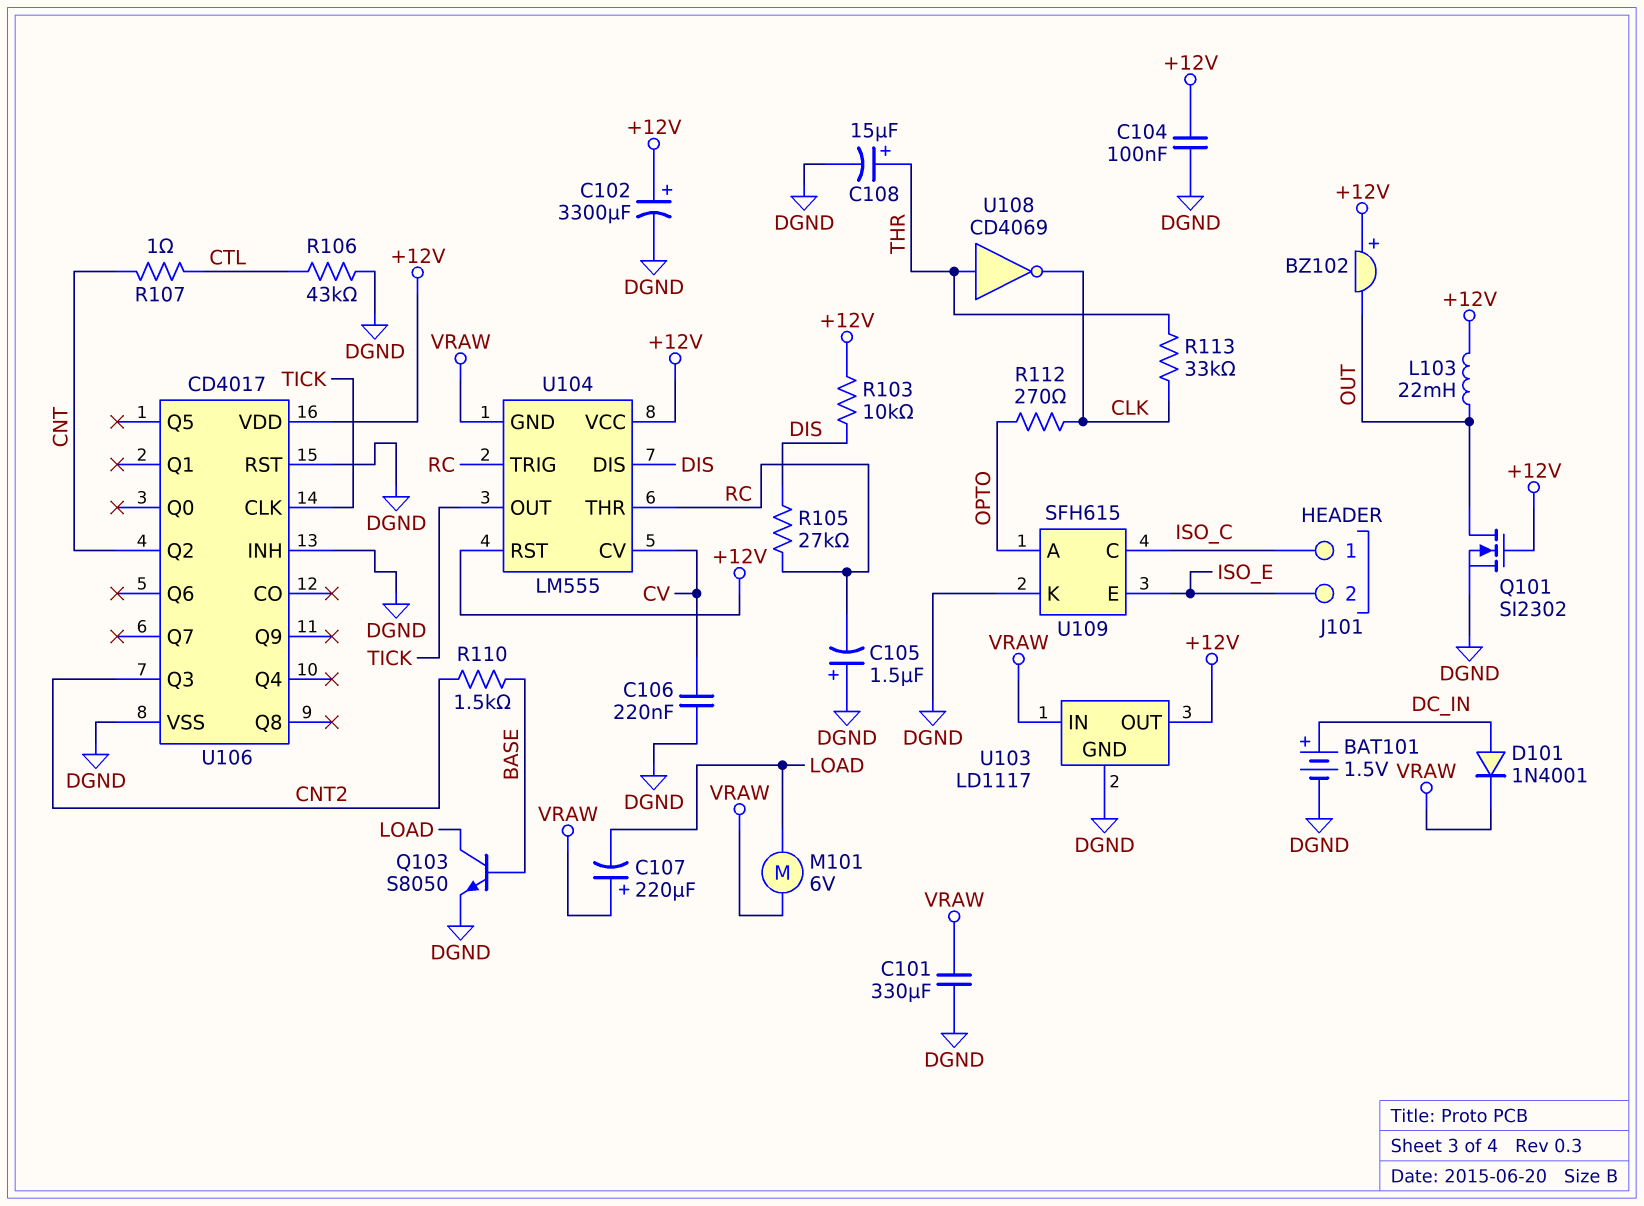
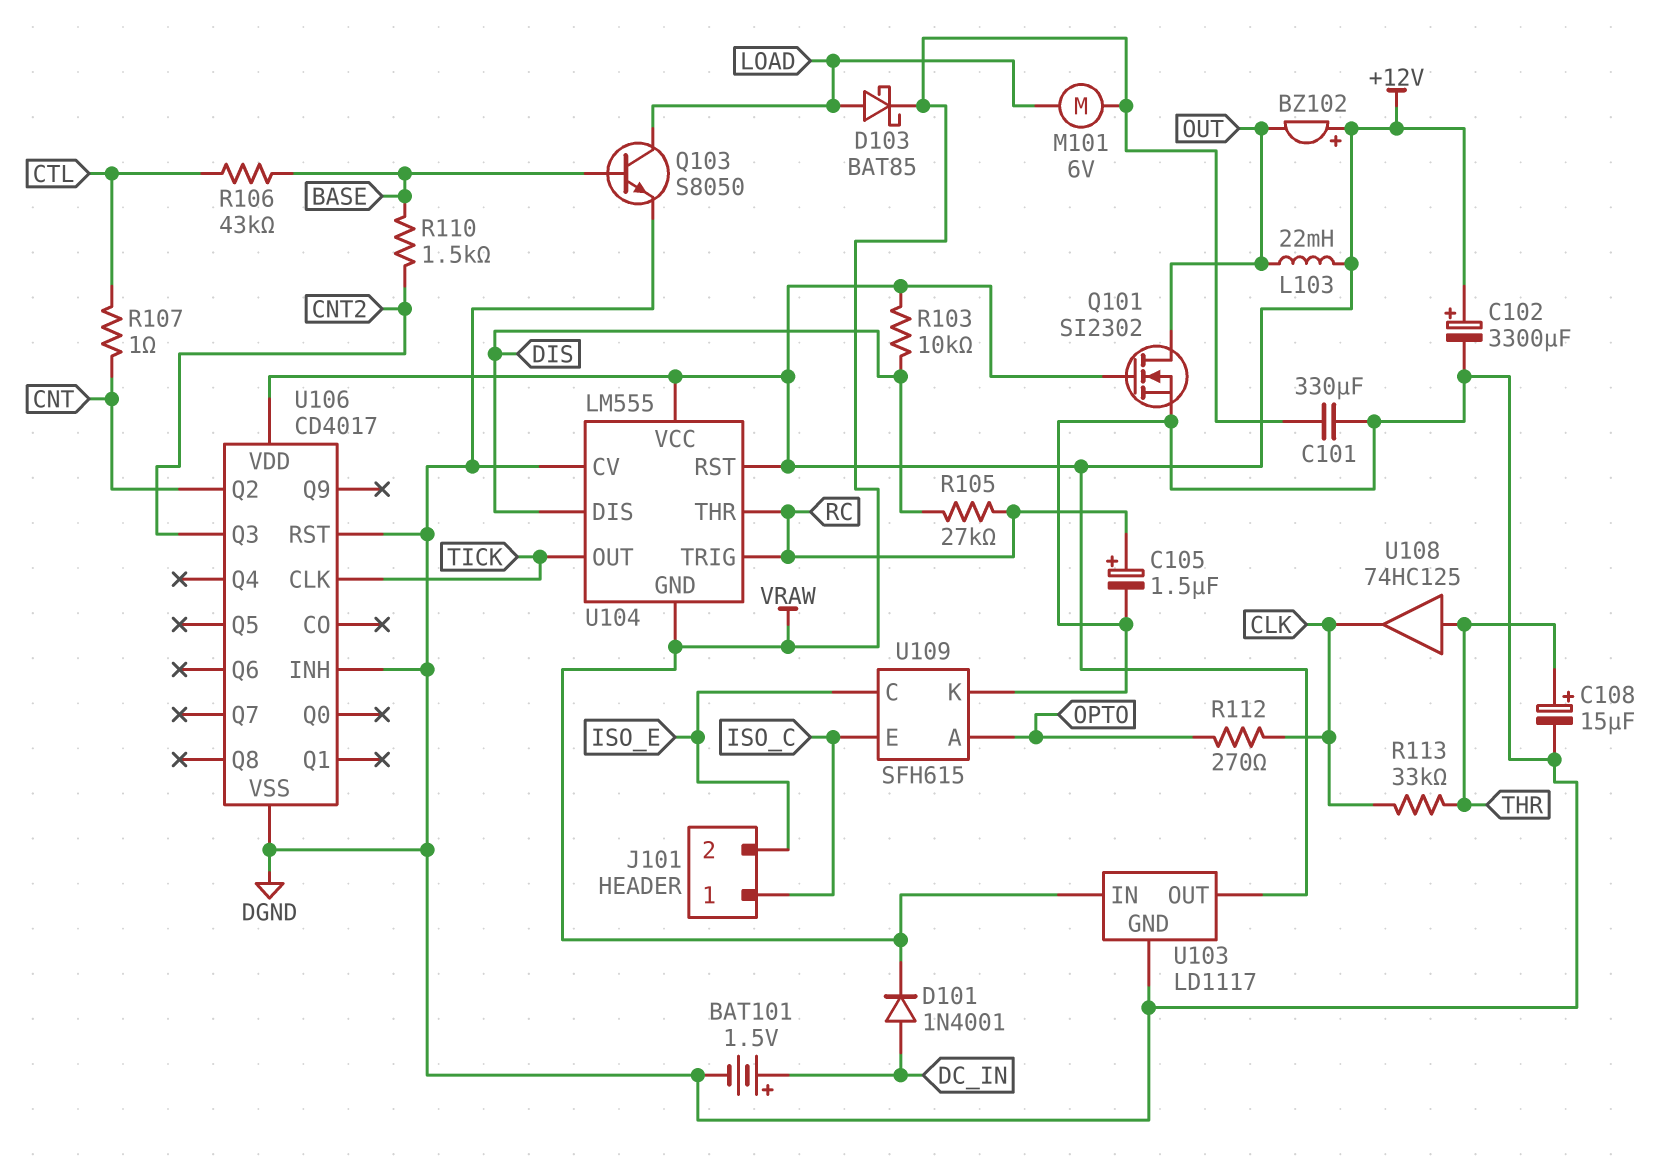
C104: 100nF (+12V, DGND) -> none
C105: 1.5uF (plus DGND, minus RC) -> 1.5uF (plus RC, minus DGND)
C106: 220nF (CV, DGND) -> none
C107: 220uF (plus VRAW, minus LOAD) -> none
D103: none -> schottky BAT85 (A LOAD, K VRAW)
R106: 43k (CTL, DGND) -> 43k (BASE, CTL)
U104 pin CV: CV -> DGND
U108: NOT CD4069 (in THR, out CLK) -> buffer 74HC125 (in THR, out CLK)
U109 pin C: ISO_C -> ISO_E
U109 pin E: ISO_E -> ISO_C

